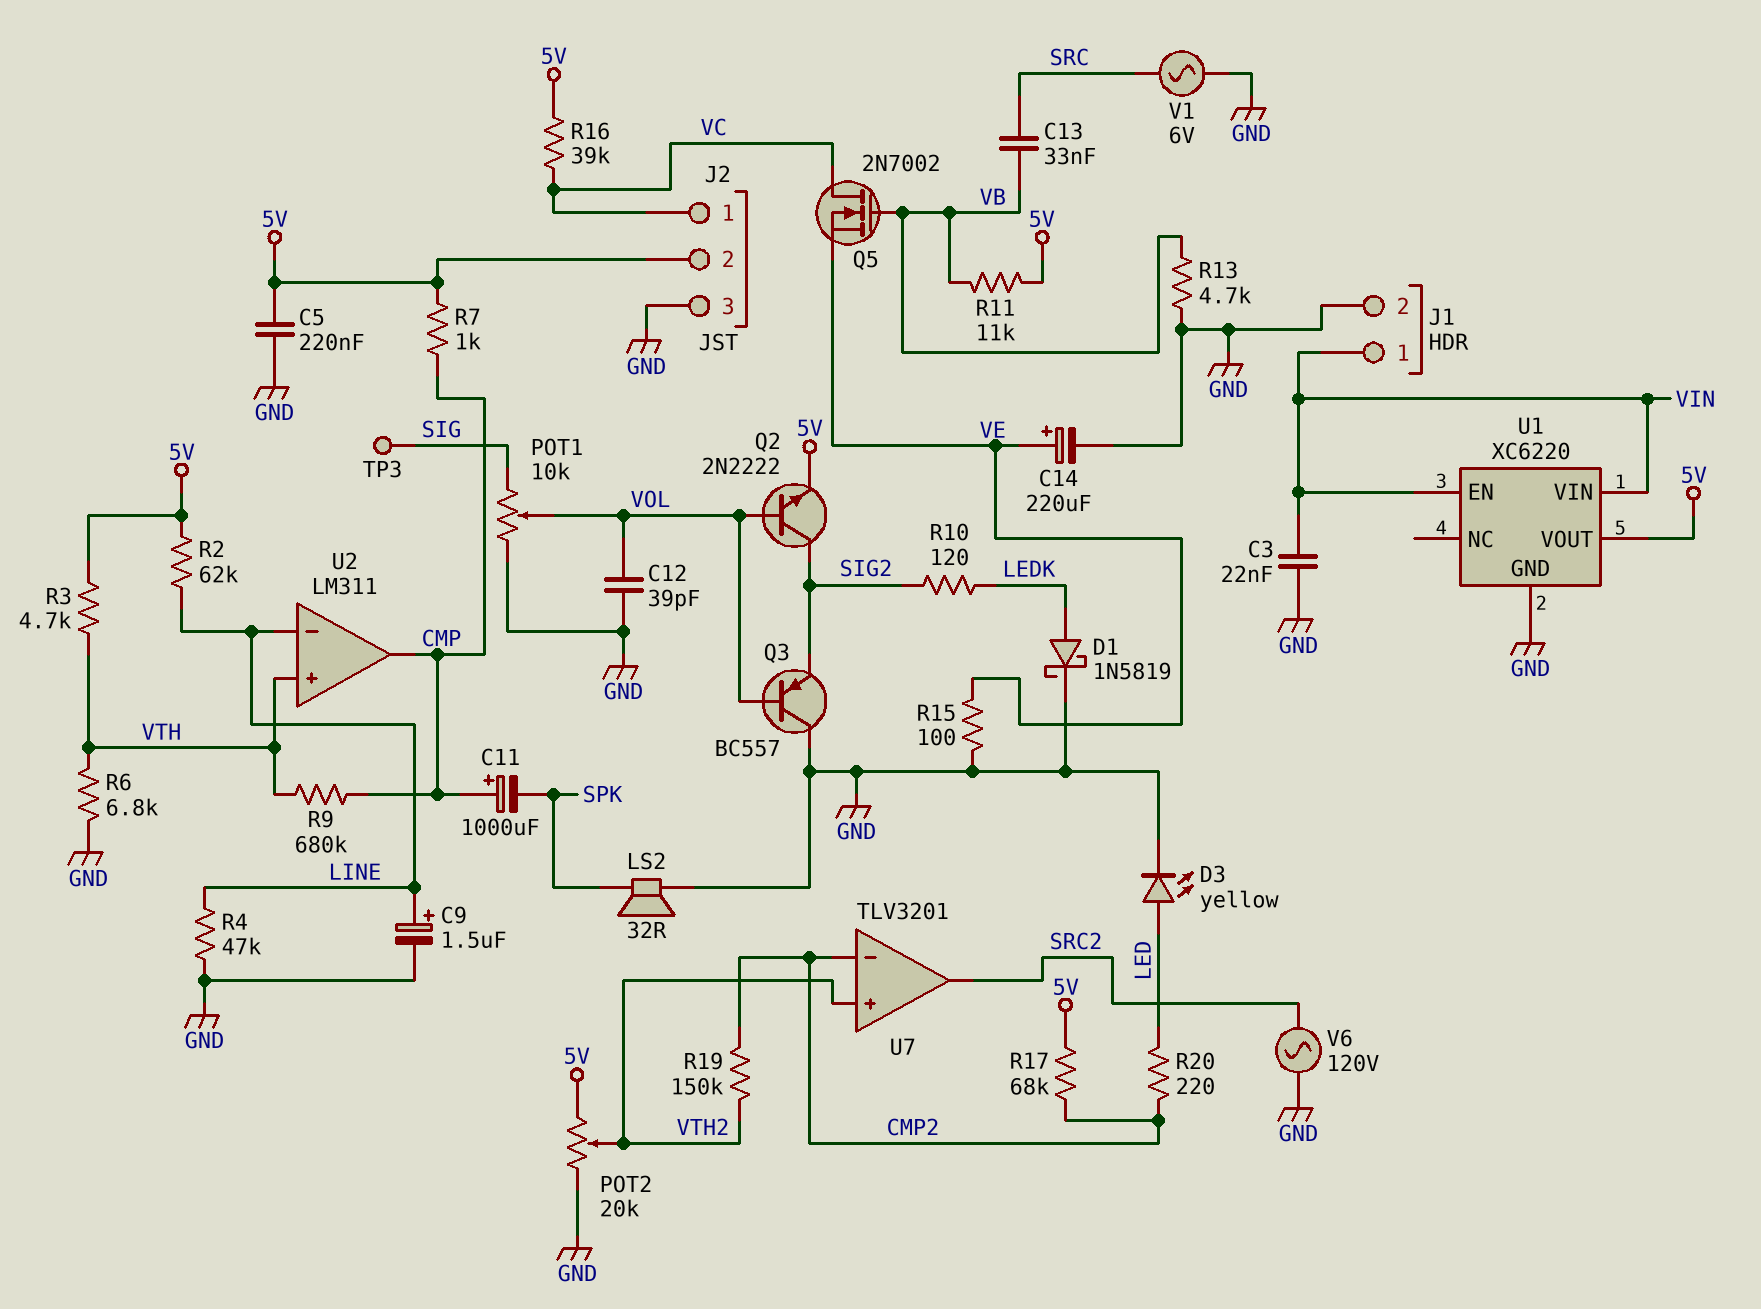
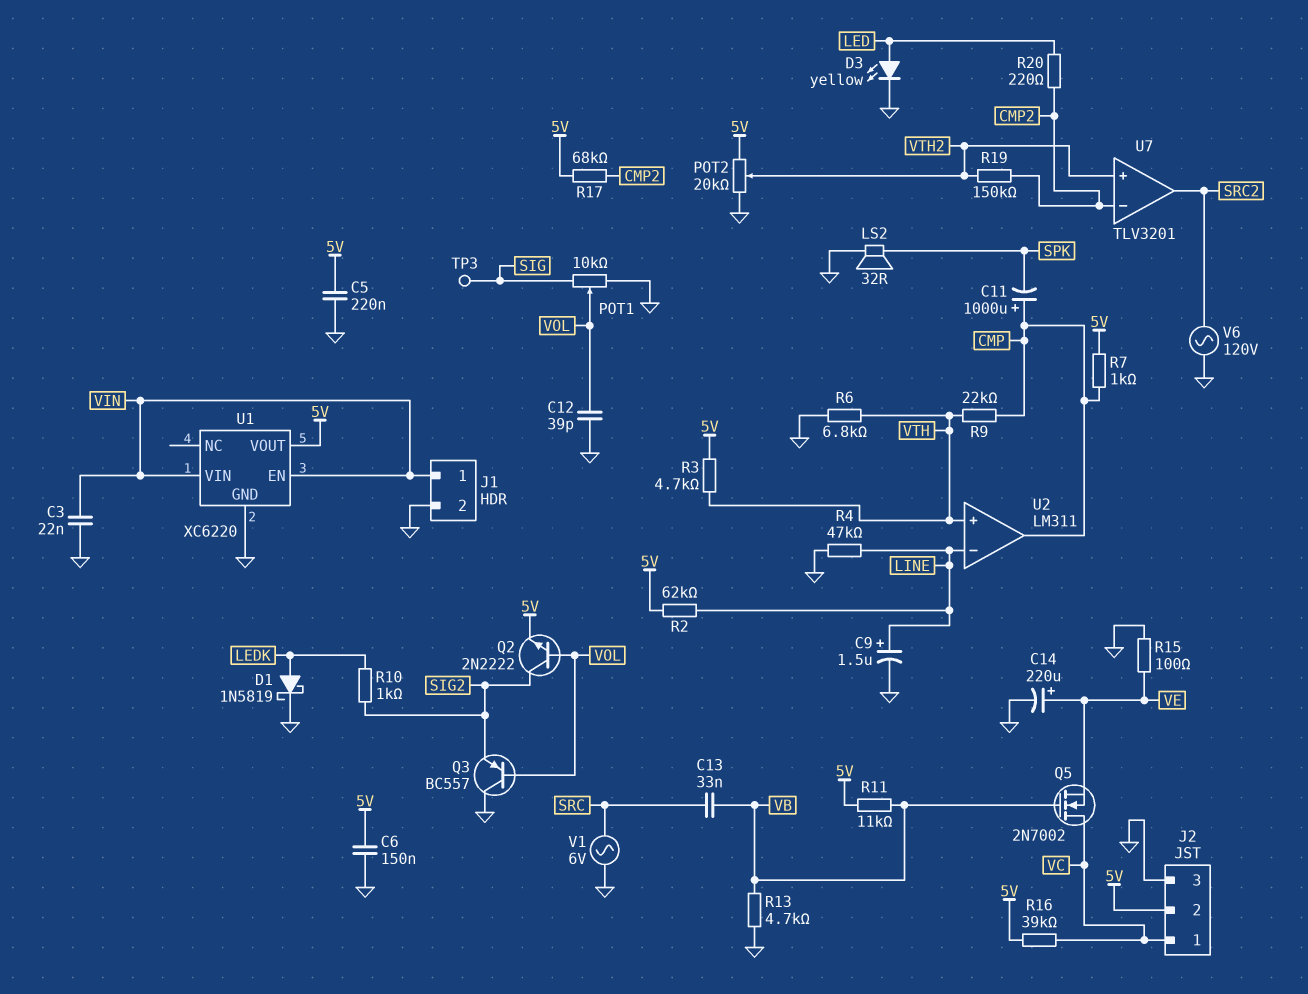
C6: none -> 150nF (5V, GND)
R9: 680k (CMP, VTH) -> 22k (CMP, VTH)
R10: 120 (LEDK, SIG2) -> 1k (LEDK, SIG2)

